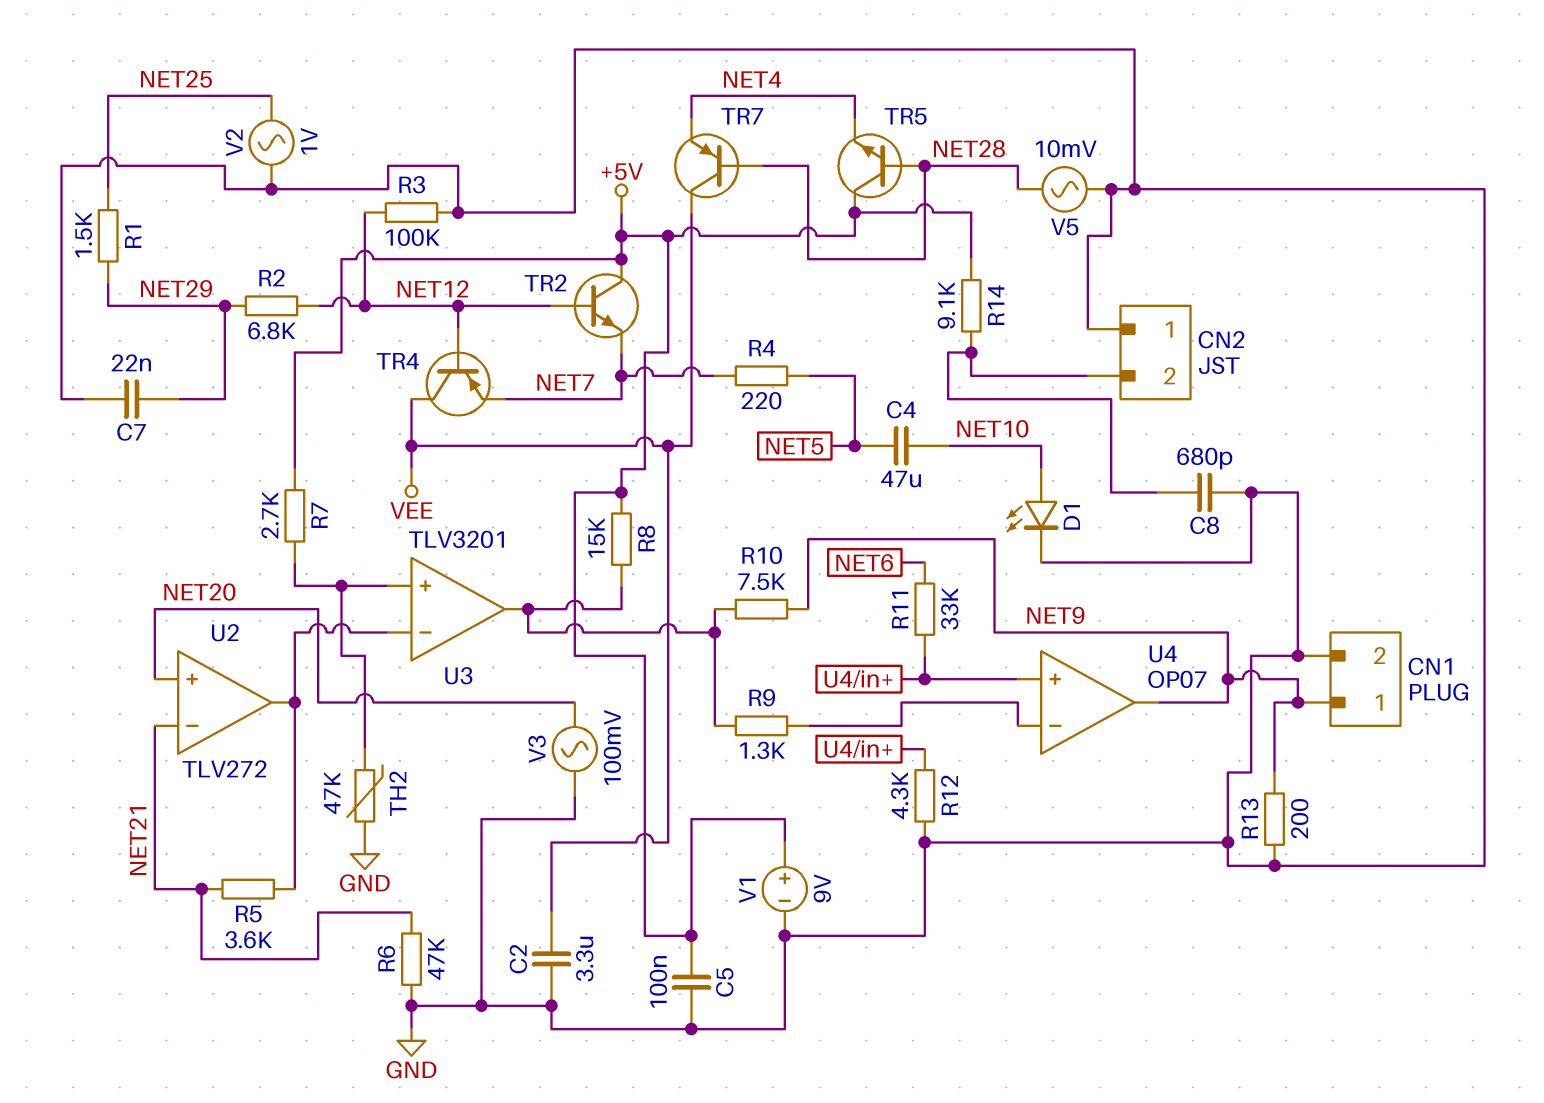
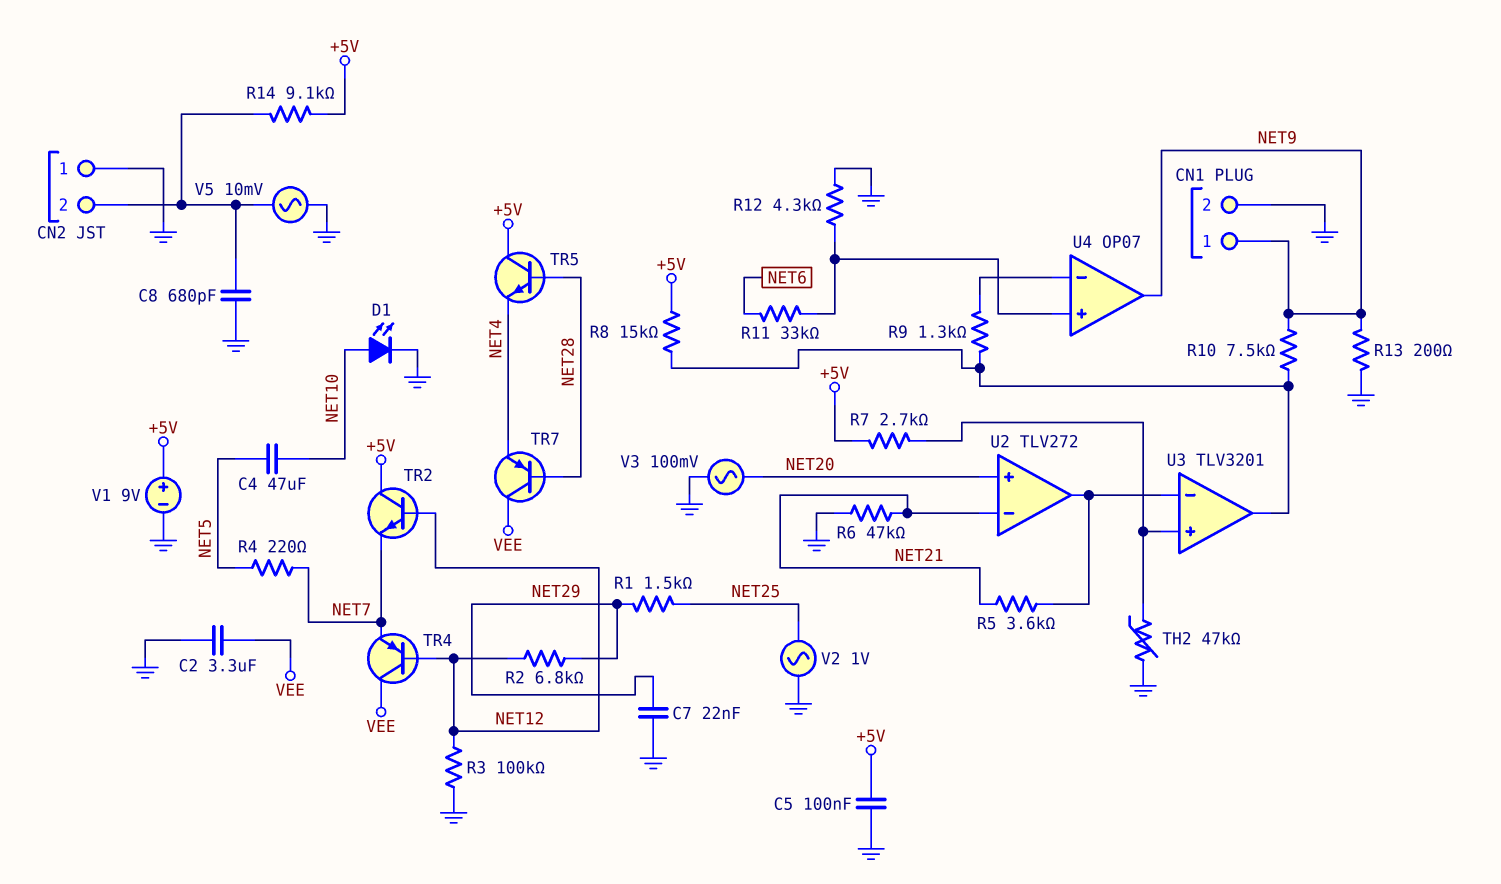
V5: AC 10mV (GND, NET28) -> AC 10mV (CN2/2, GND)

